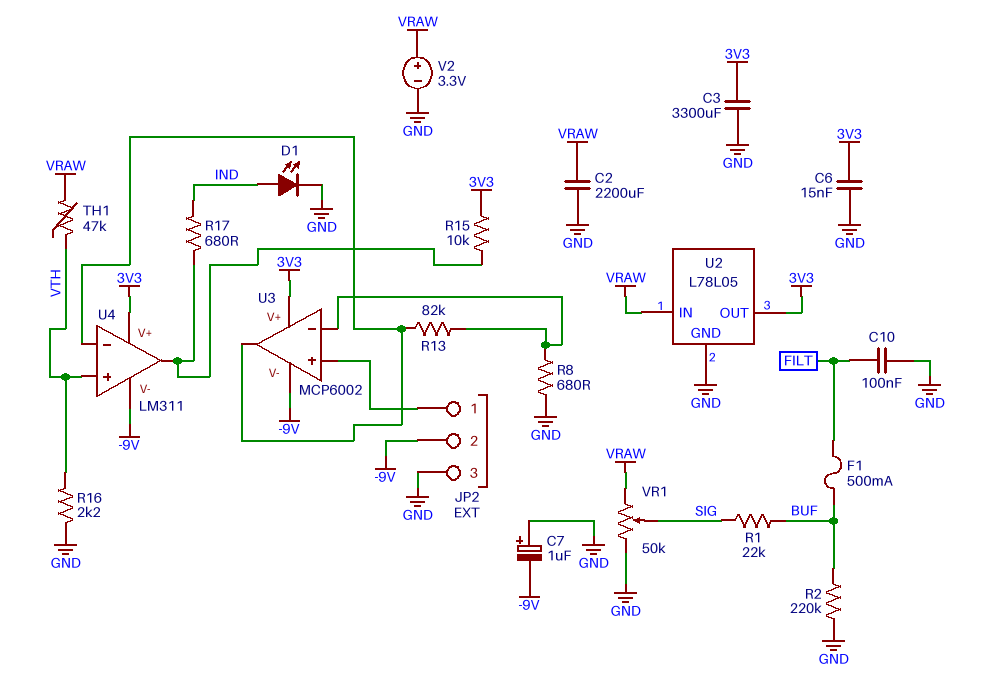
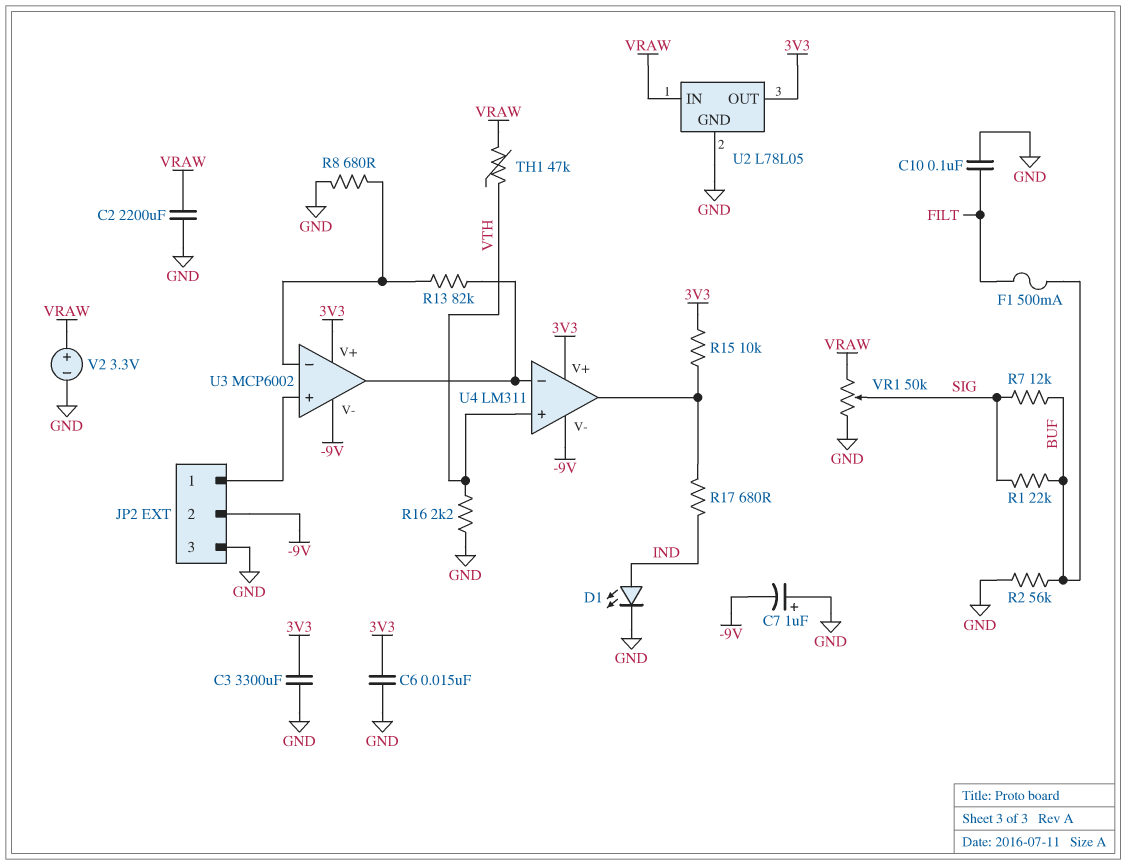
R2: 220k (BUF, GND) -> 56k (BUF, GND)
R7: none -> 12k (BUF, SIG)

